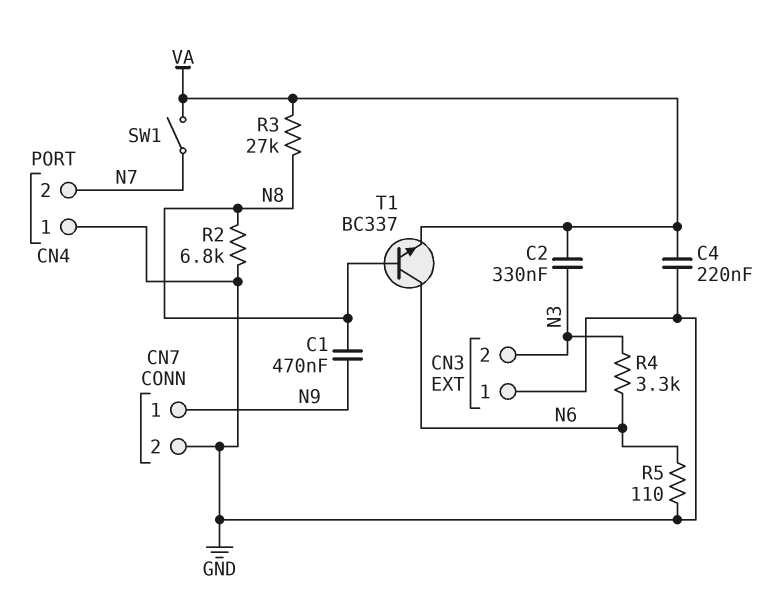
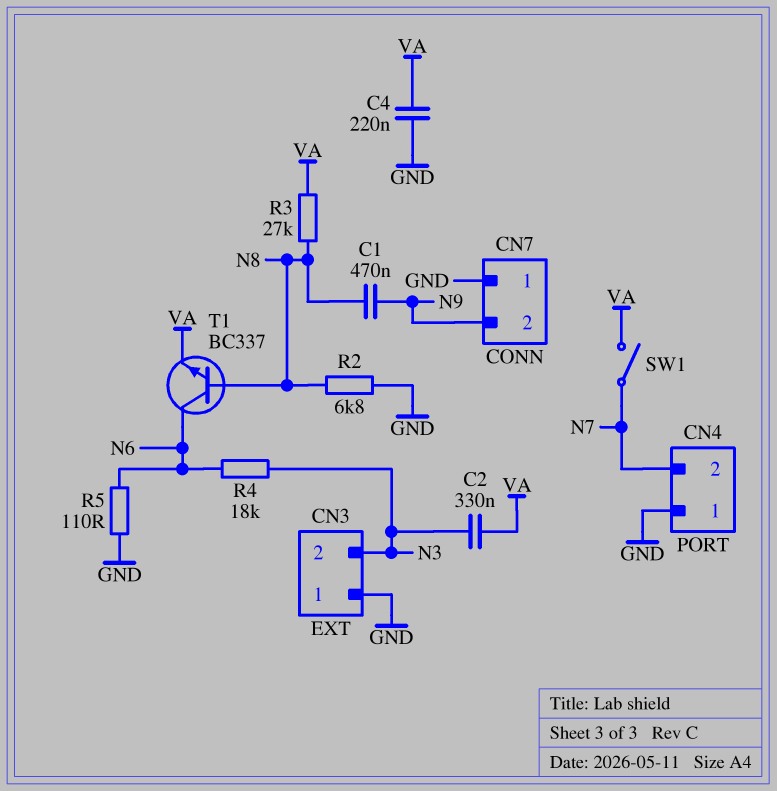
CN7 pin 1: N9 -> GND
CN7 pin 2: GND -> N9
R4: 3.3k (N3, N6) -> 18k (N3, N6)

